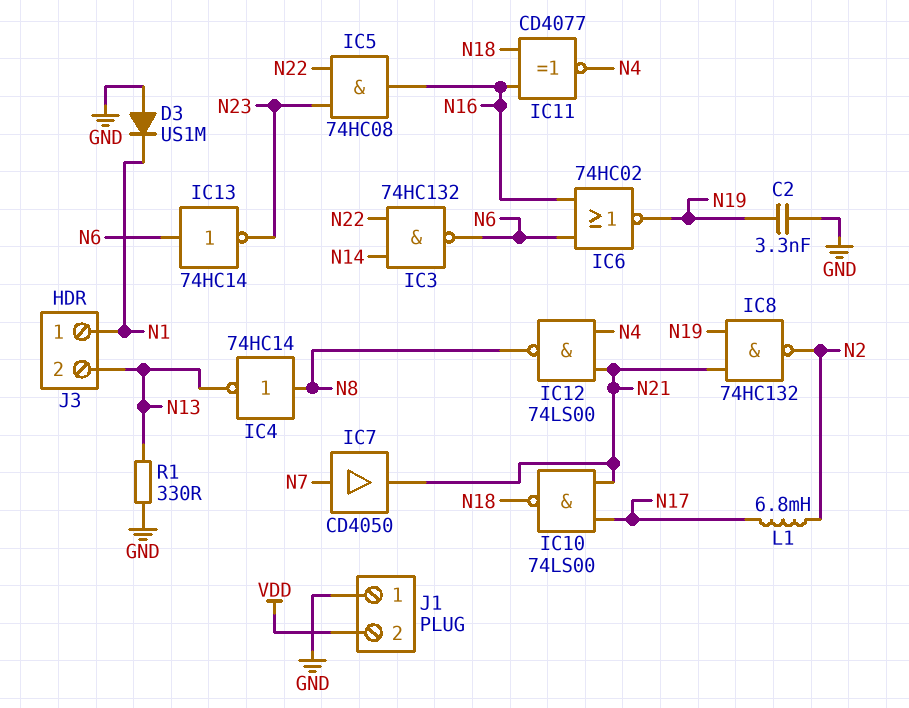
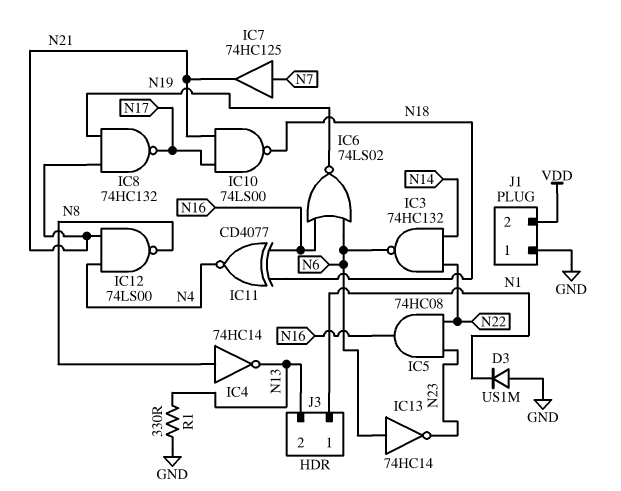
C2: 3.3nF (GND, N19) -> none
IC6: NOR 74HC02 (in N6, in N16, out N19) -> NOR 74LS02 (in N6, in N16, out N19)
IC7: buffer CD4050 (in N7, out N21) -> buffer 74HC125 (in N7, out N21)
IC8: NAND 74HC132 (in N19, in N21, out N2) -> NAND 74HC132 (in N19, in N21, out N17)
L1: 6.8mH (N2, N17) -> none

